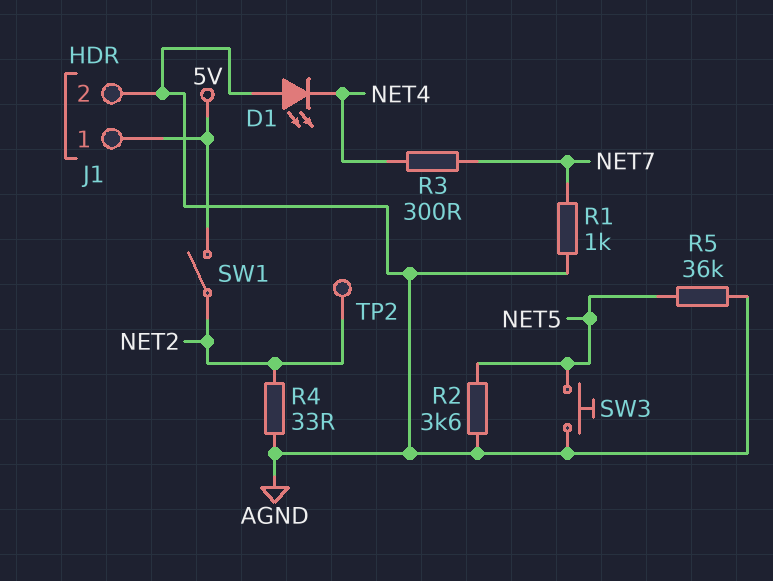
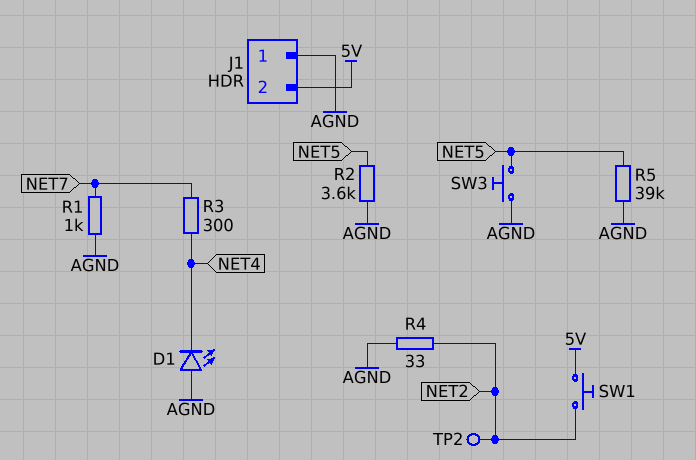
J1 pin 1: 5V -> AGND
J1 pin 2: AGND -> 5V
R5: 36k (AGND, NET5) -> 39k (AGND, NET5)
SW1: switch (5V, NET2) -> button (5V, NET2)

